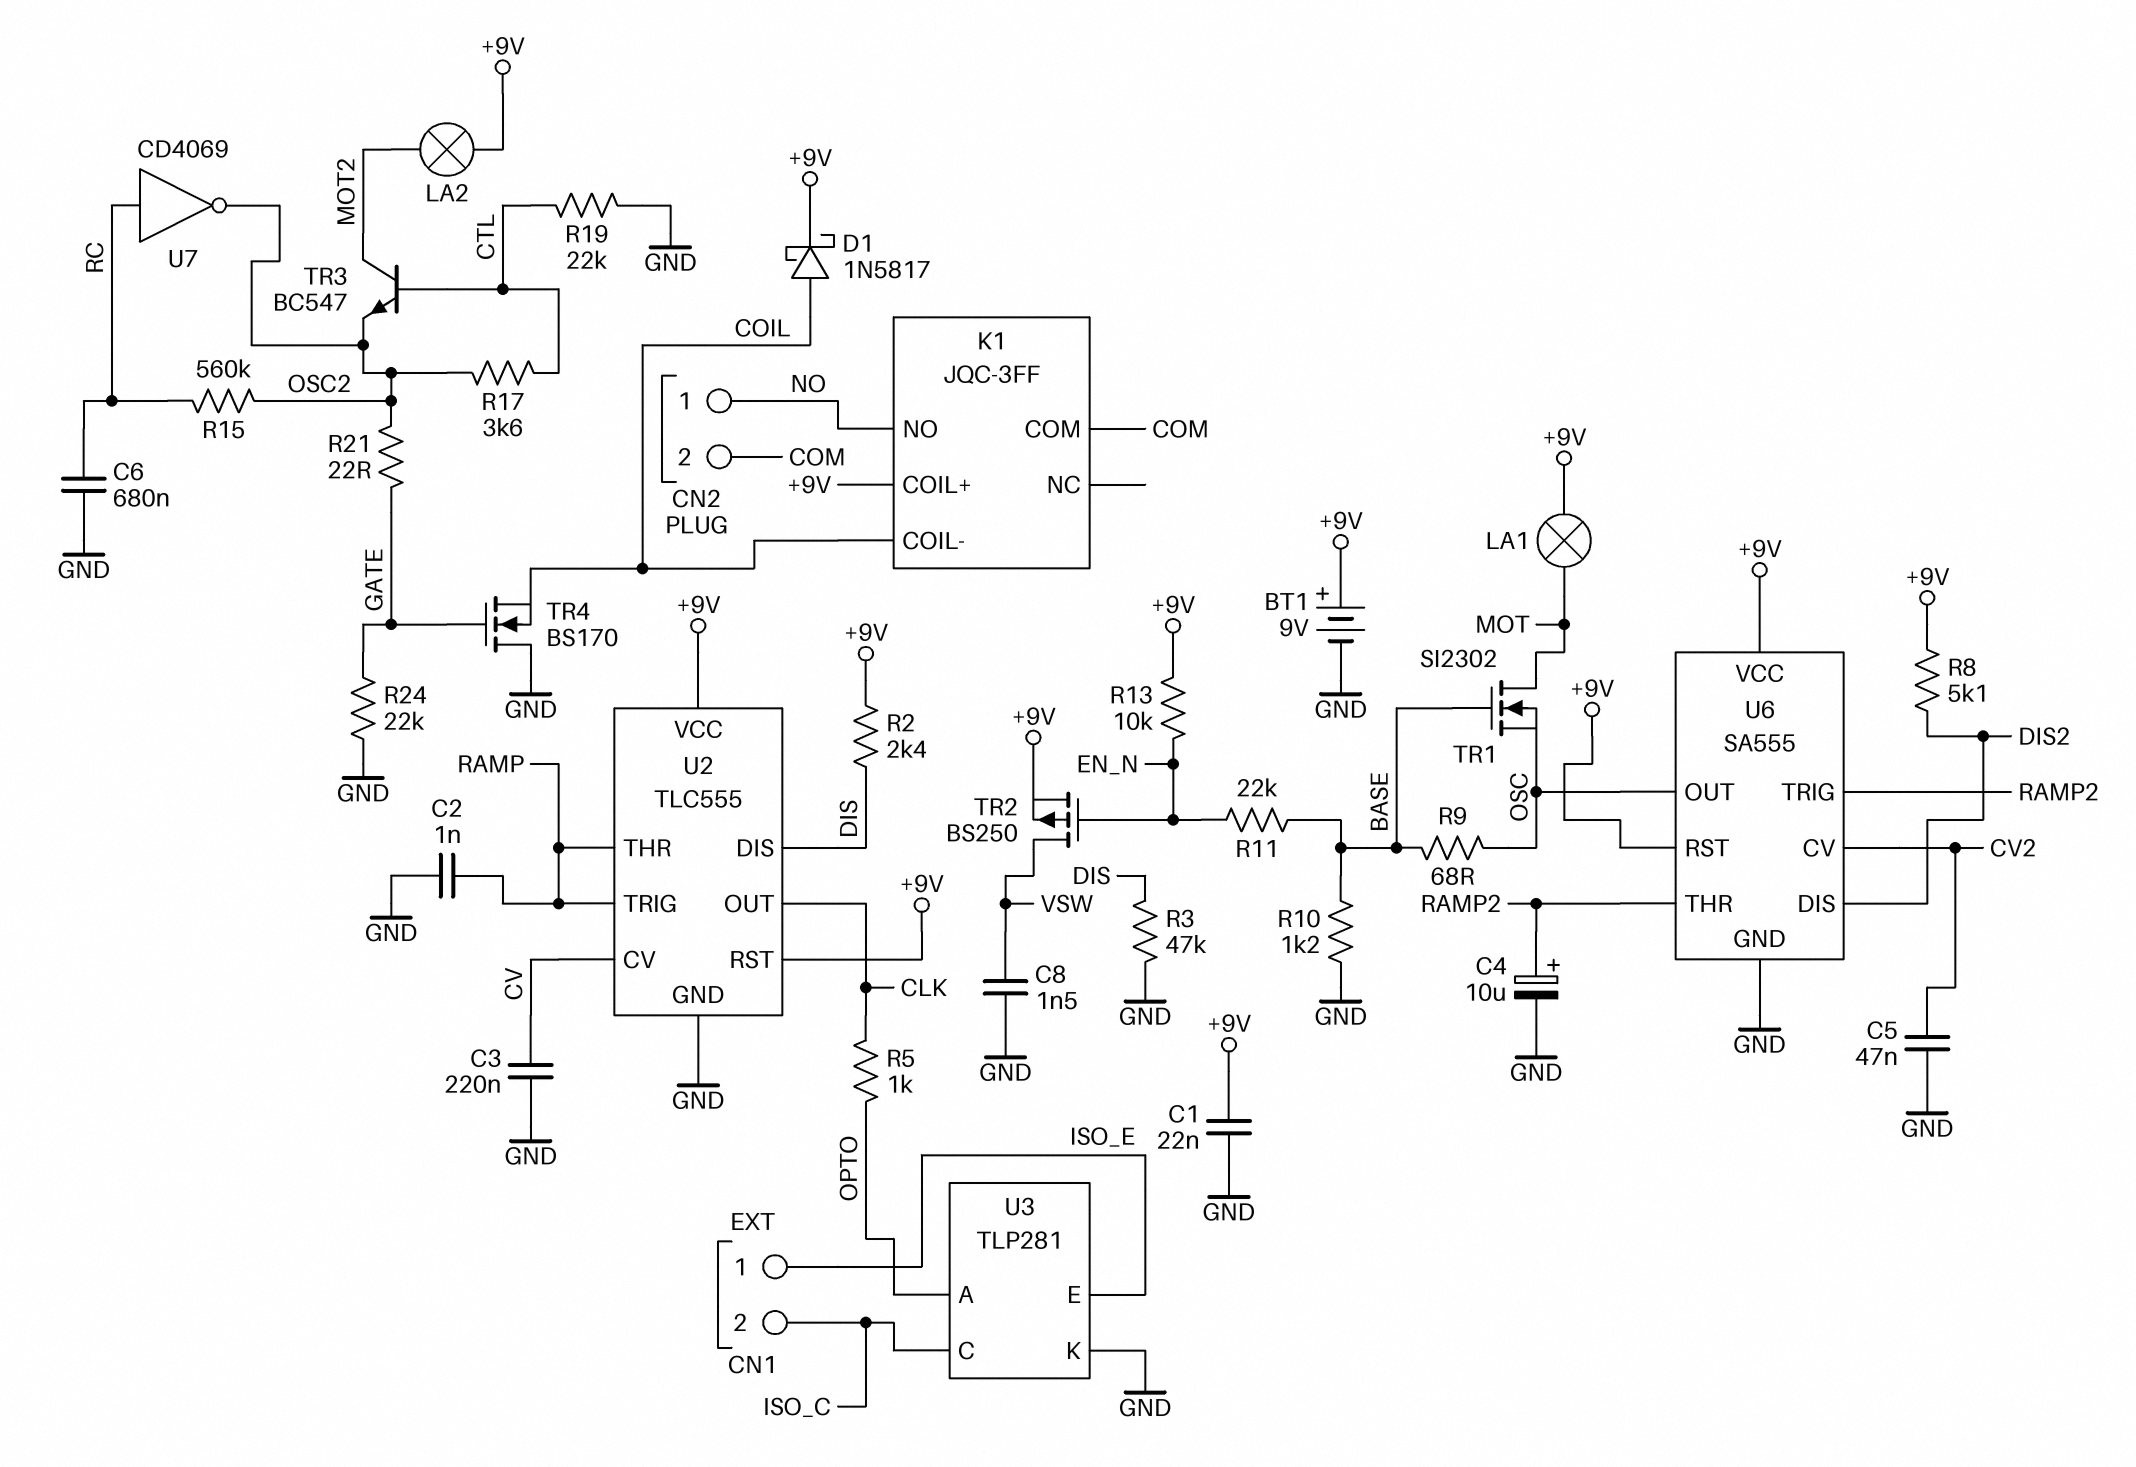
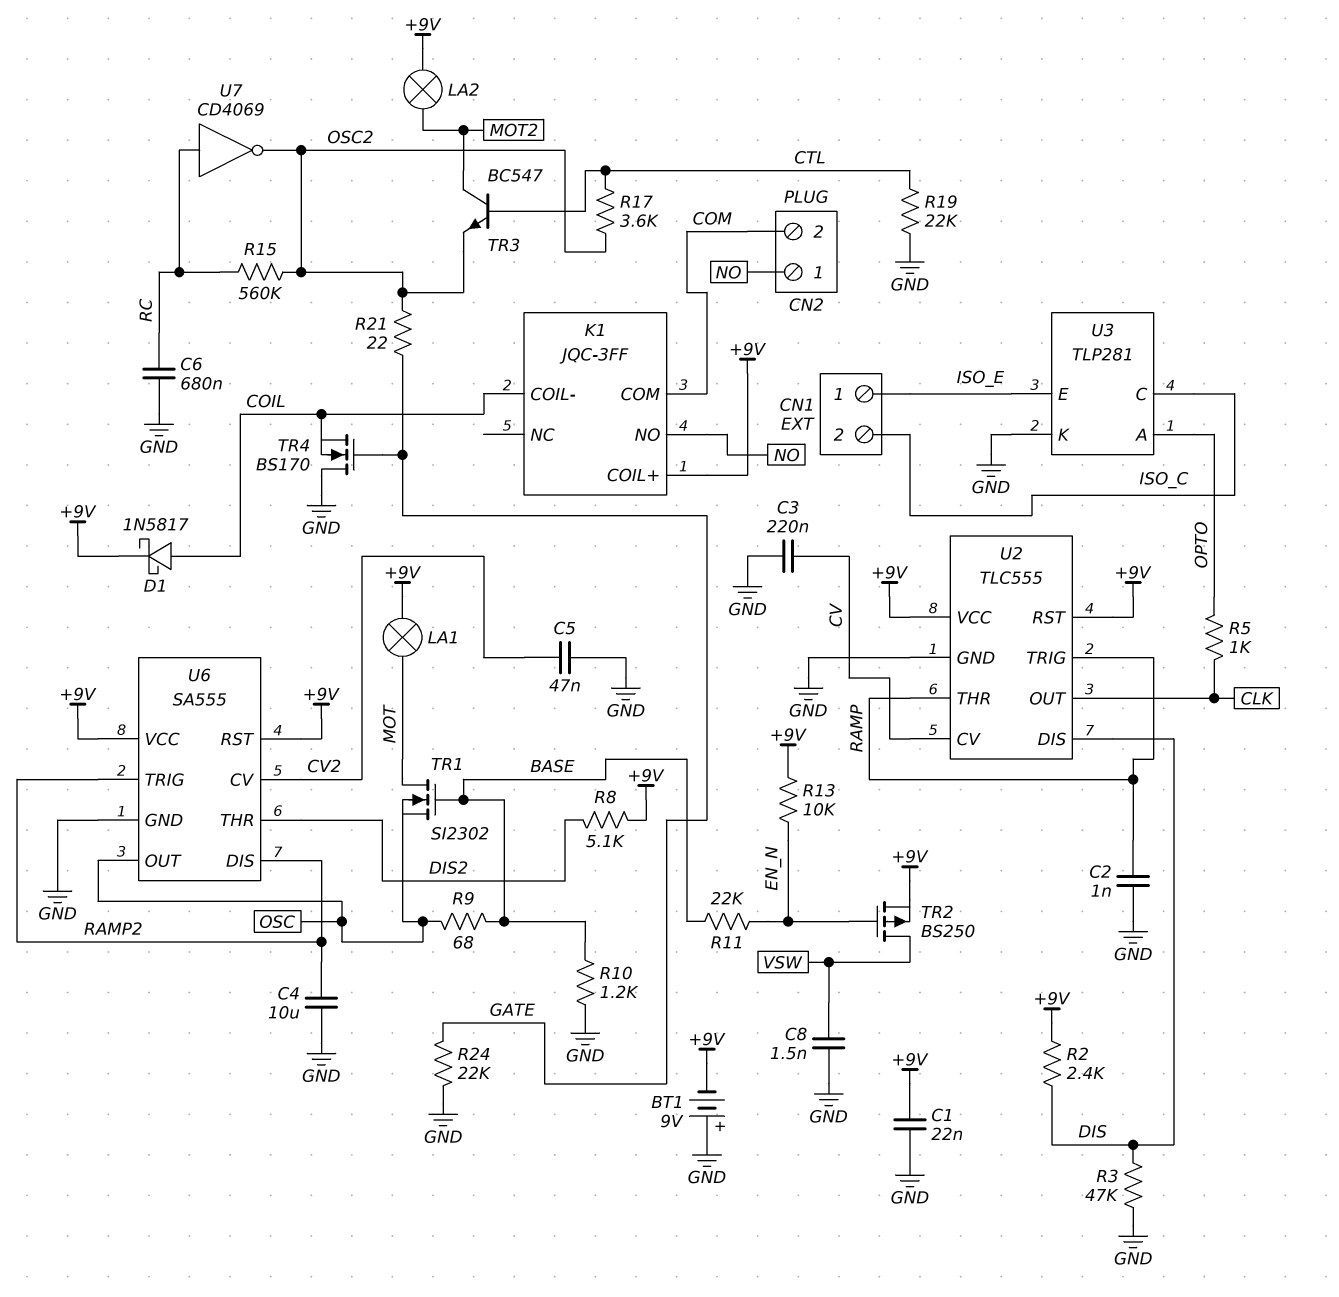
BT1: 9V (plus +9V, minus GND) -> 9V (plus GND, minus +9V)
C4: 10uF (plus RAMP2, minus GND) -> 10uF (GND, RAMP2)
U6 pin DIS: DIS2 -> RAMP2
U6 pin THR: RAMP2 -> DIS2

